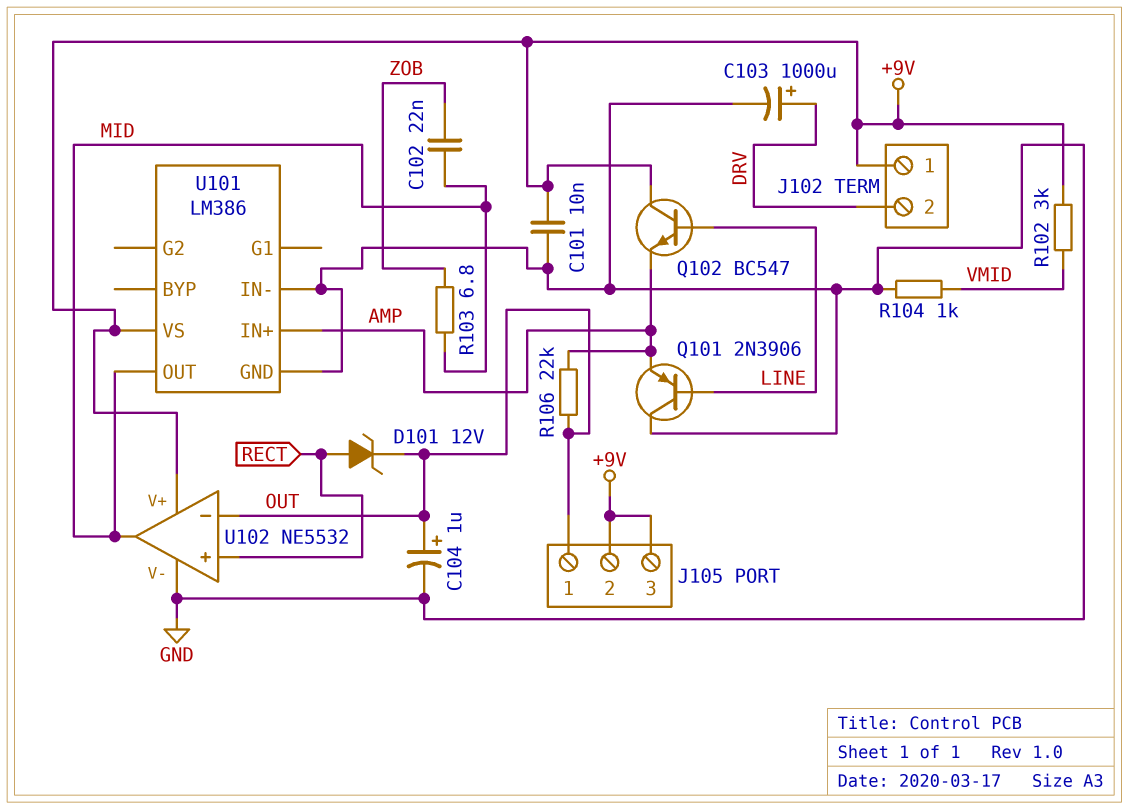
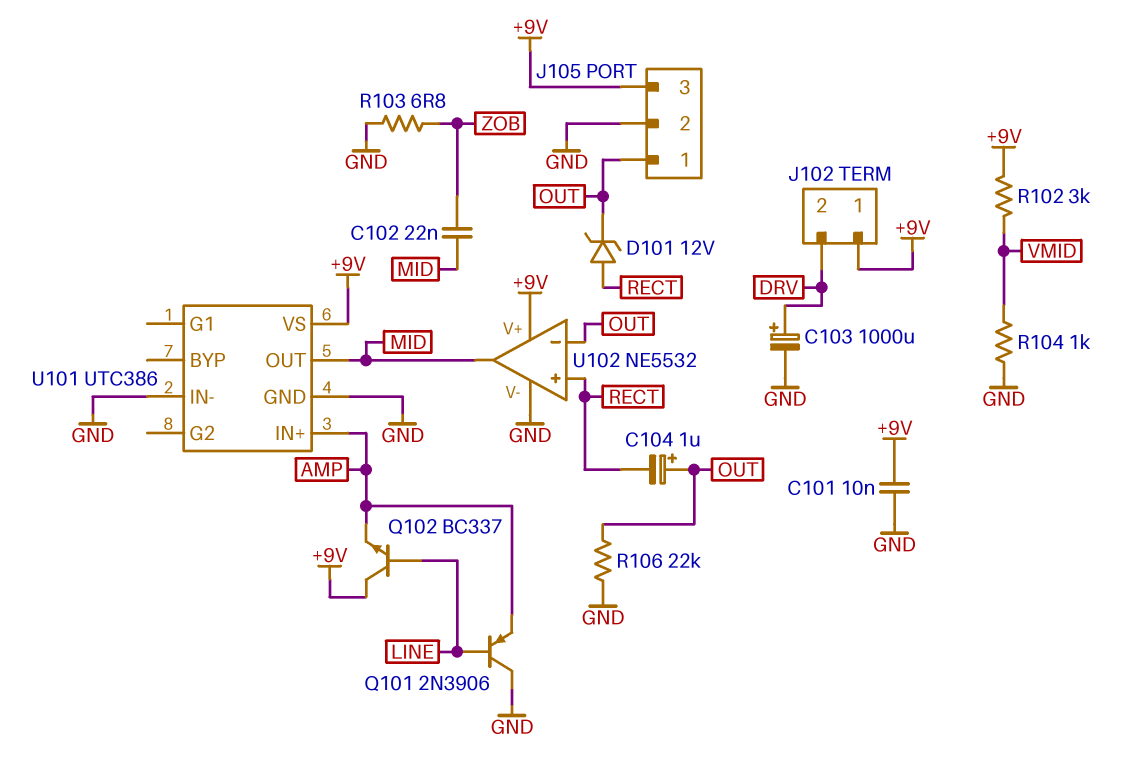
C104: 1uF (plus OUT, minus GND) -> 1uF (plus OUT, minus RECT)
J105 pin 2: +9V -> GND
Q102: NPN BC547 (B LINE, C +9V, E AMP) -> NPN BC337 (B LINE, C +9V, E AMP)
R103: 6.8 (MID, ZOB) -> 6.8 (GND, ZOB)
R106: 22k (AMP, OUT) -> 22k (GND, OUT)
U101: LM386 -> UTC386

